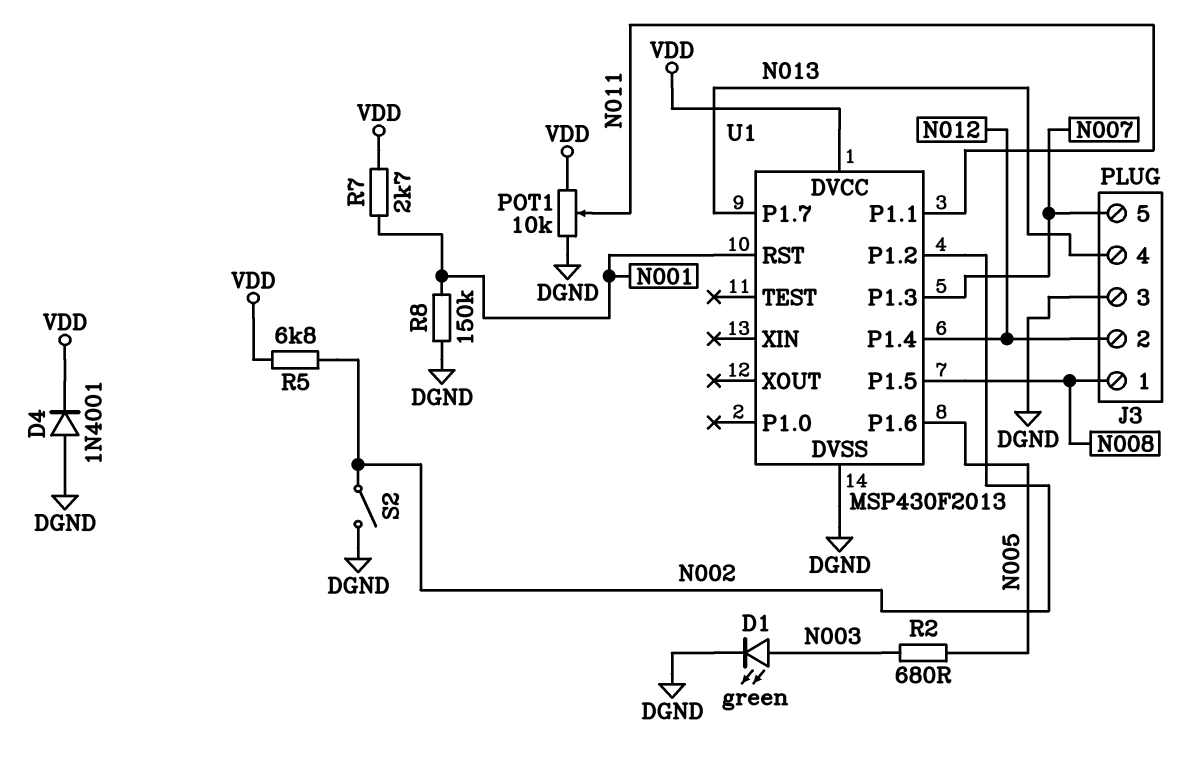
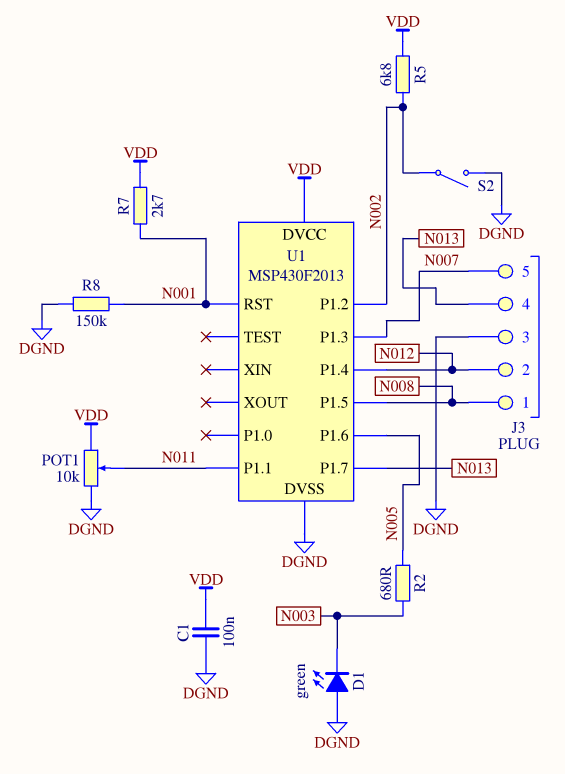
C1: none -> 100nF (DGND, VDD)
D1: LED green (A N003, K DGND) -> LED green (A DGND, K N003)
D4: diode 1N4001 (A DGND, K VDD) -> none

